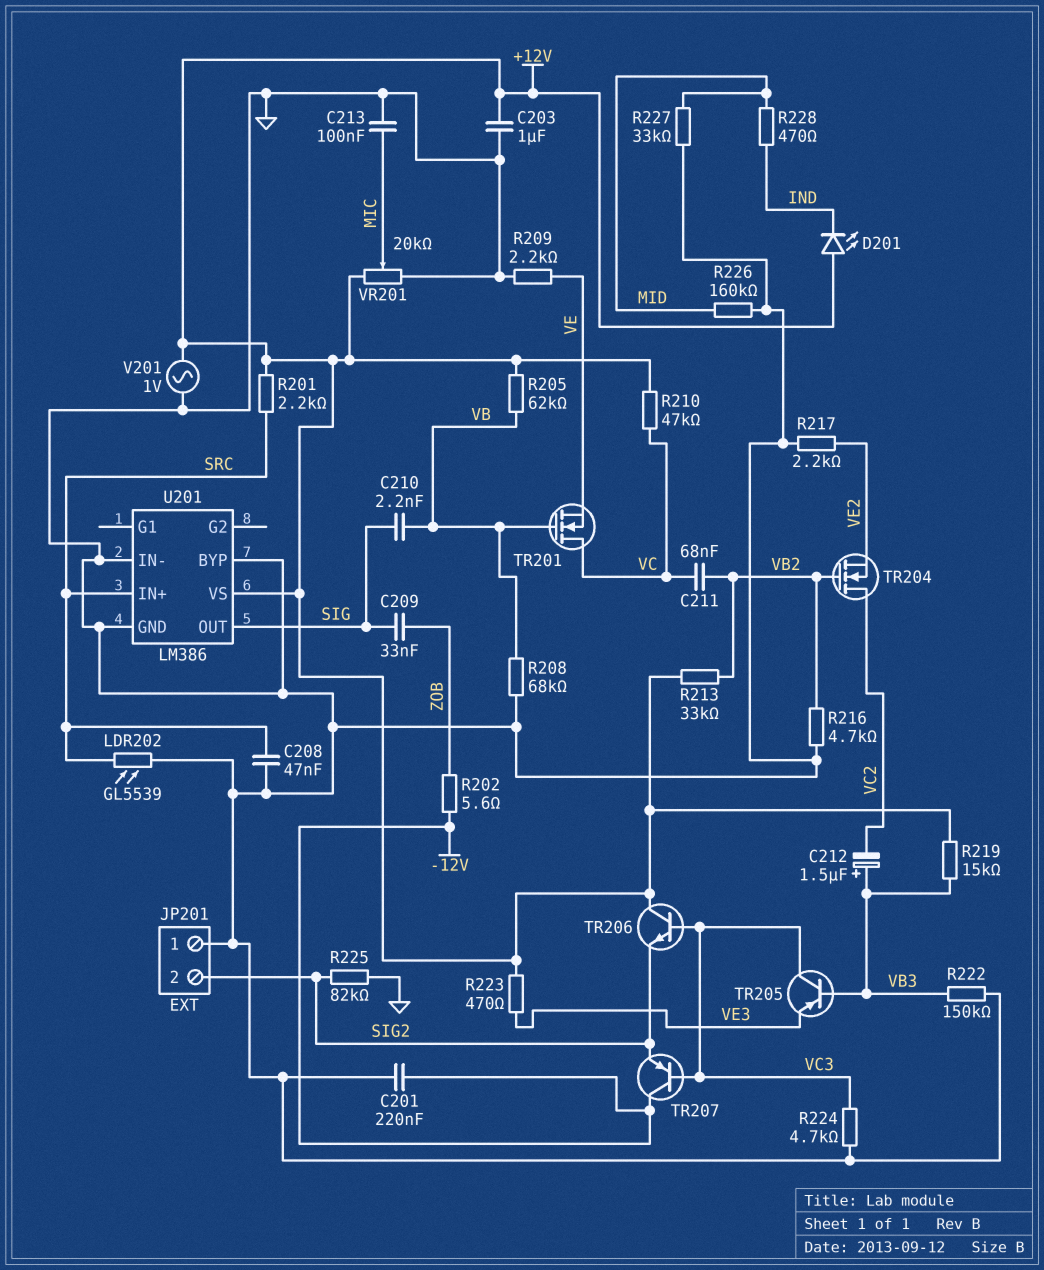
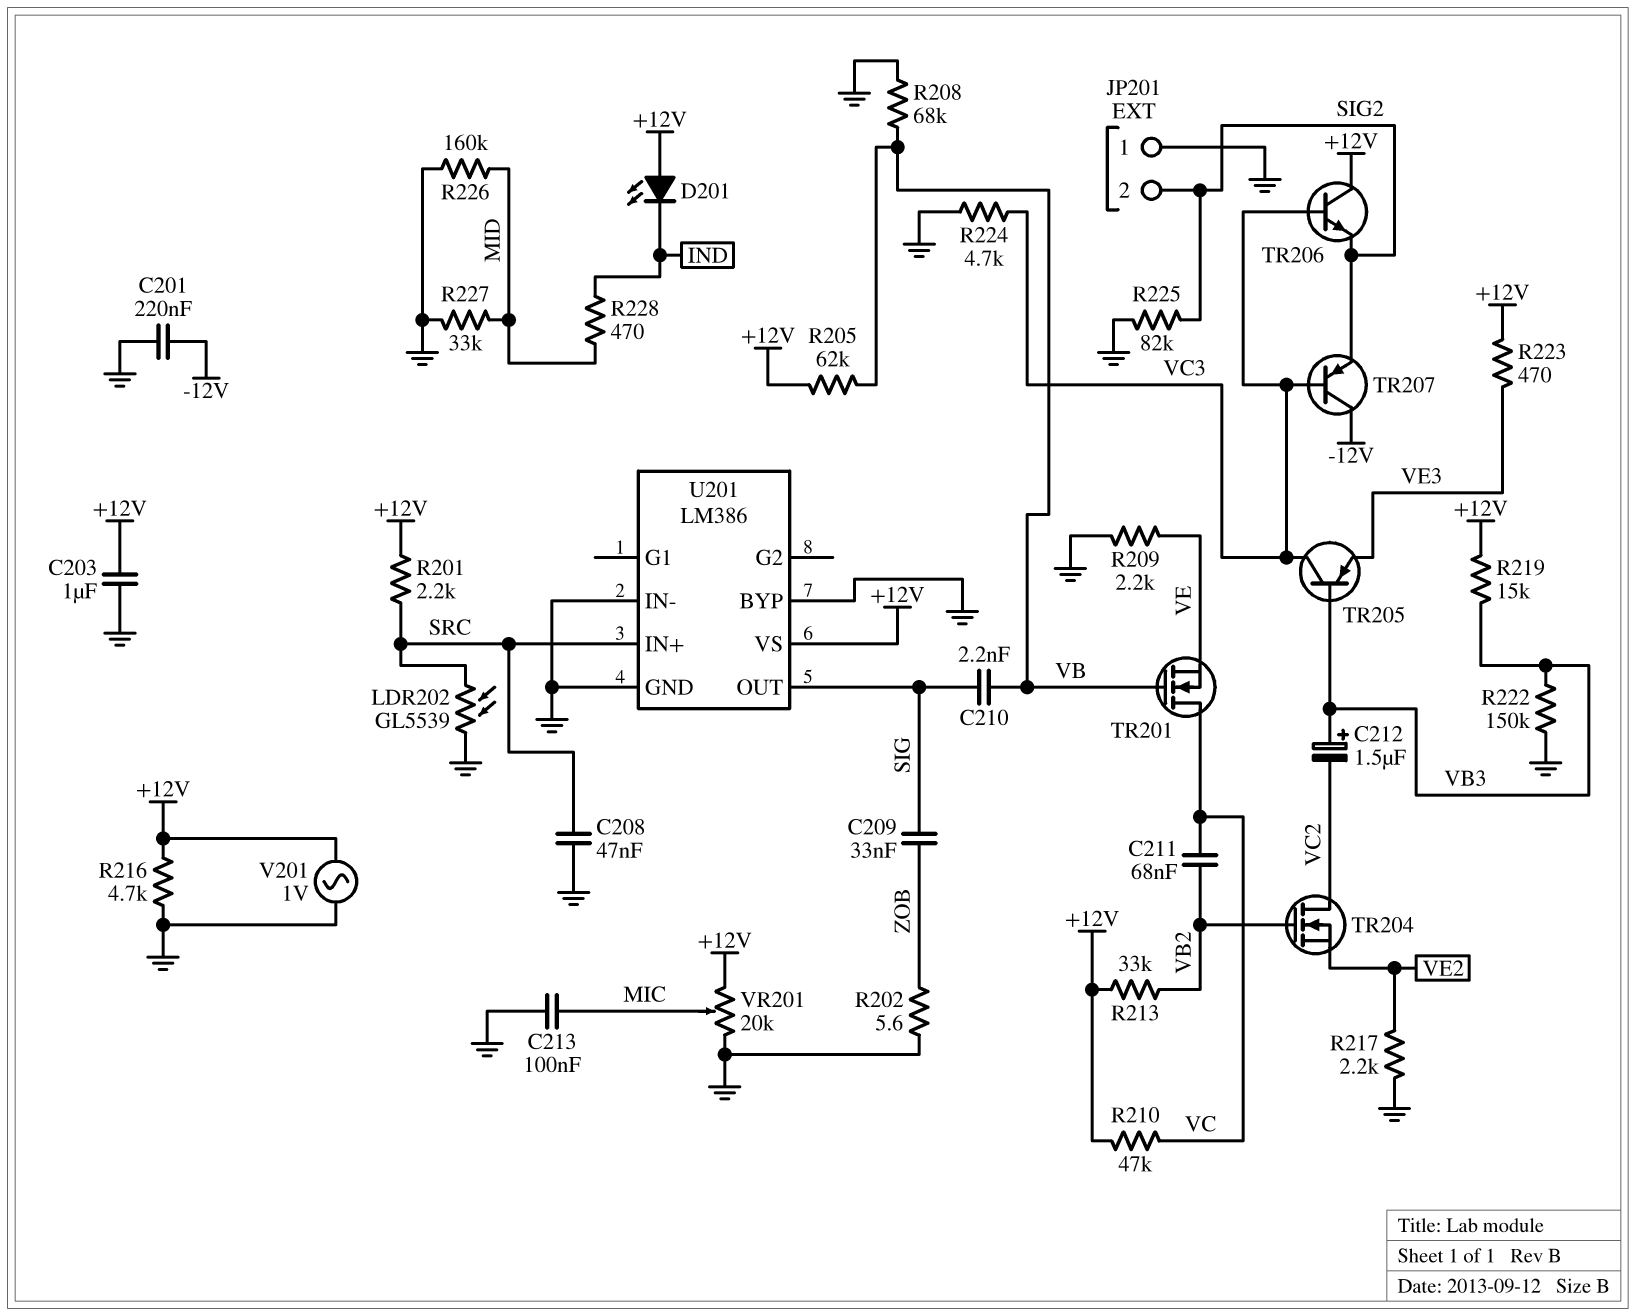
R202: 5.6 (-12V, ZOB) -> 5.6 (GND, ZOB)
R216: 4.7k (GND, VB2) -> 4.7k (+12V, GND)

